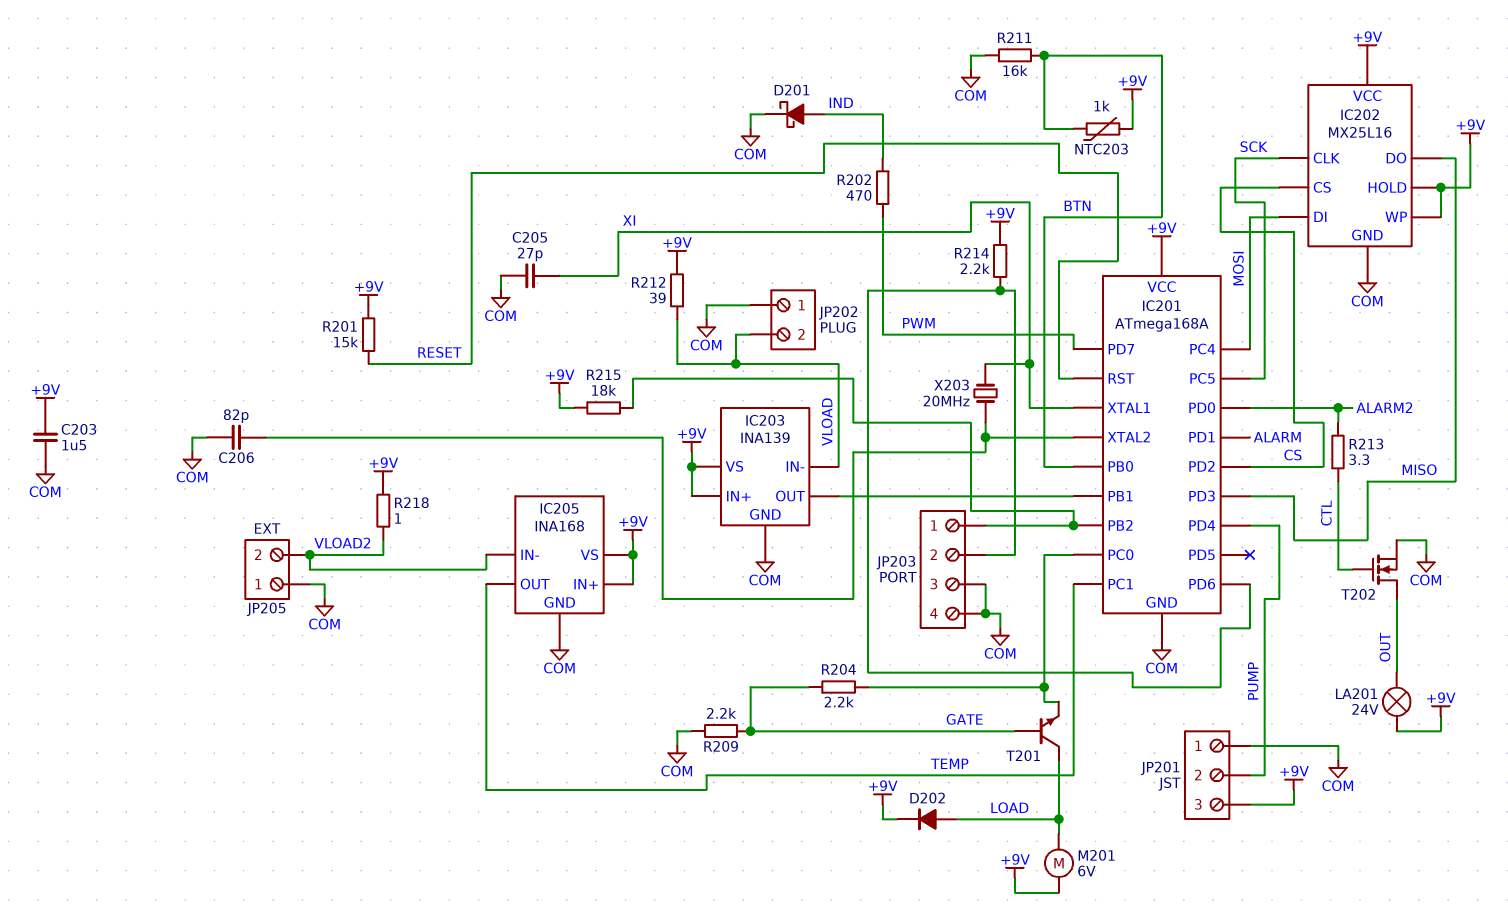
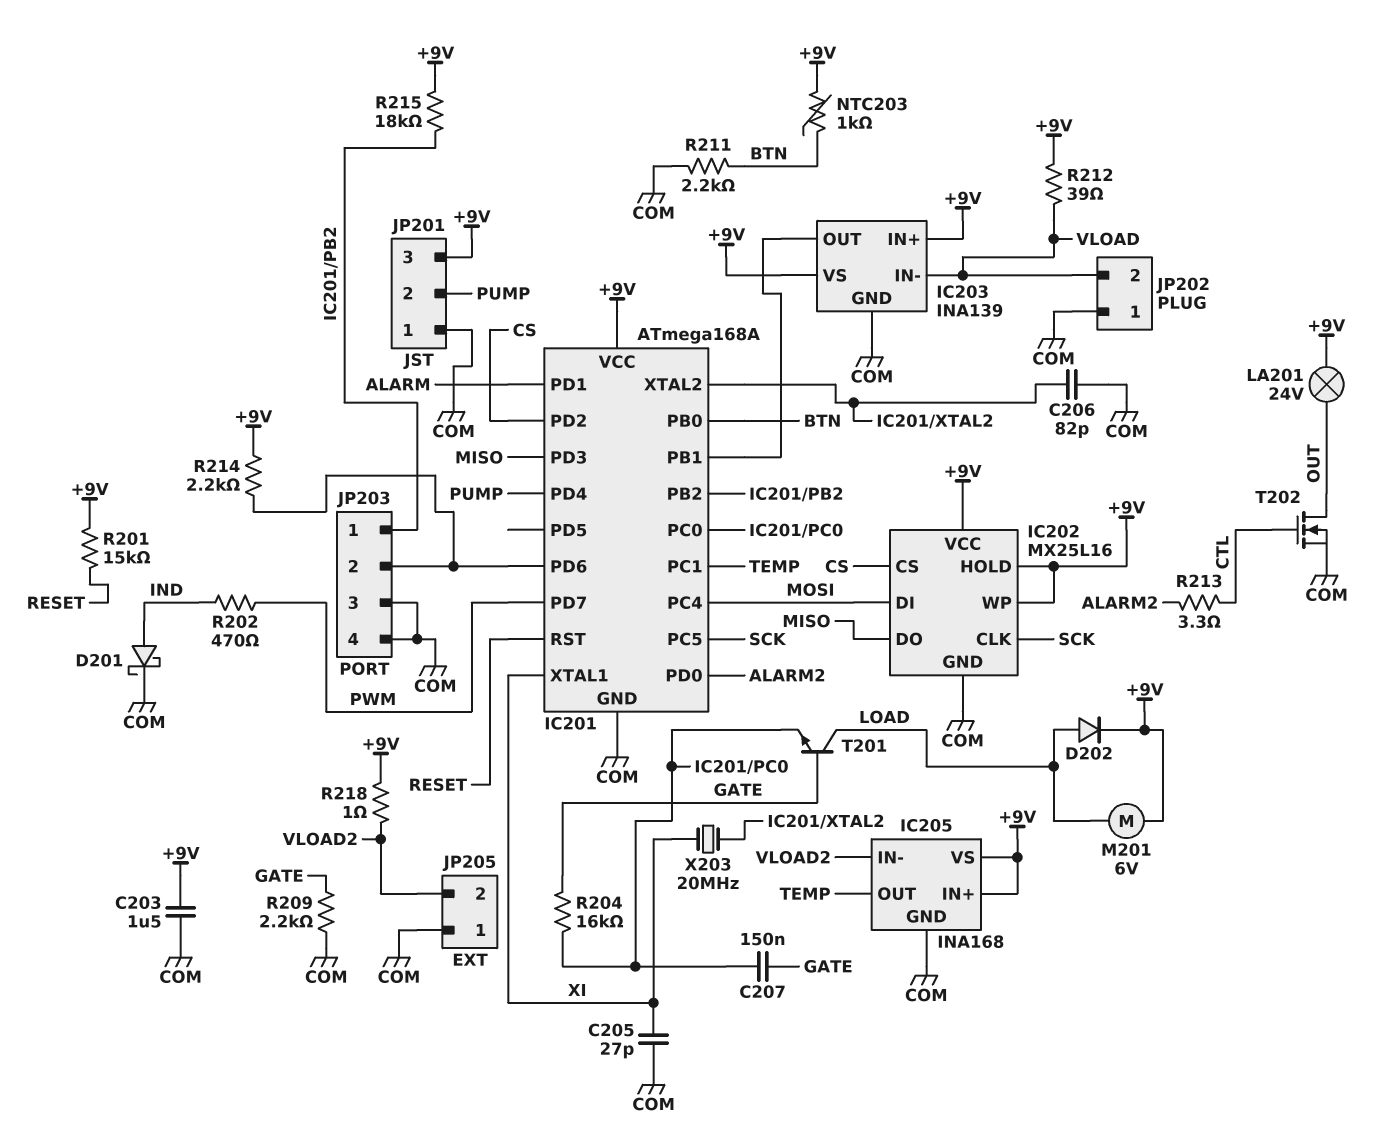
C207: none -> 150nF (GATE, IC201/PC0)
R204: 2.2k (GATE, IC201/PC0) -> 16k (GATE, IC201/PC0)
R211: 16k (BTN, COM) -> 2.2k (BTN, COM)

